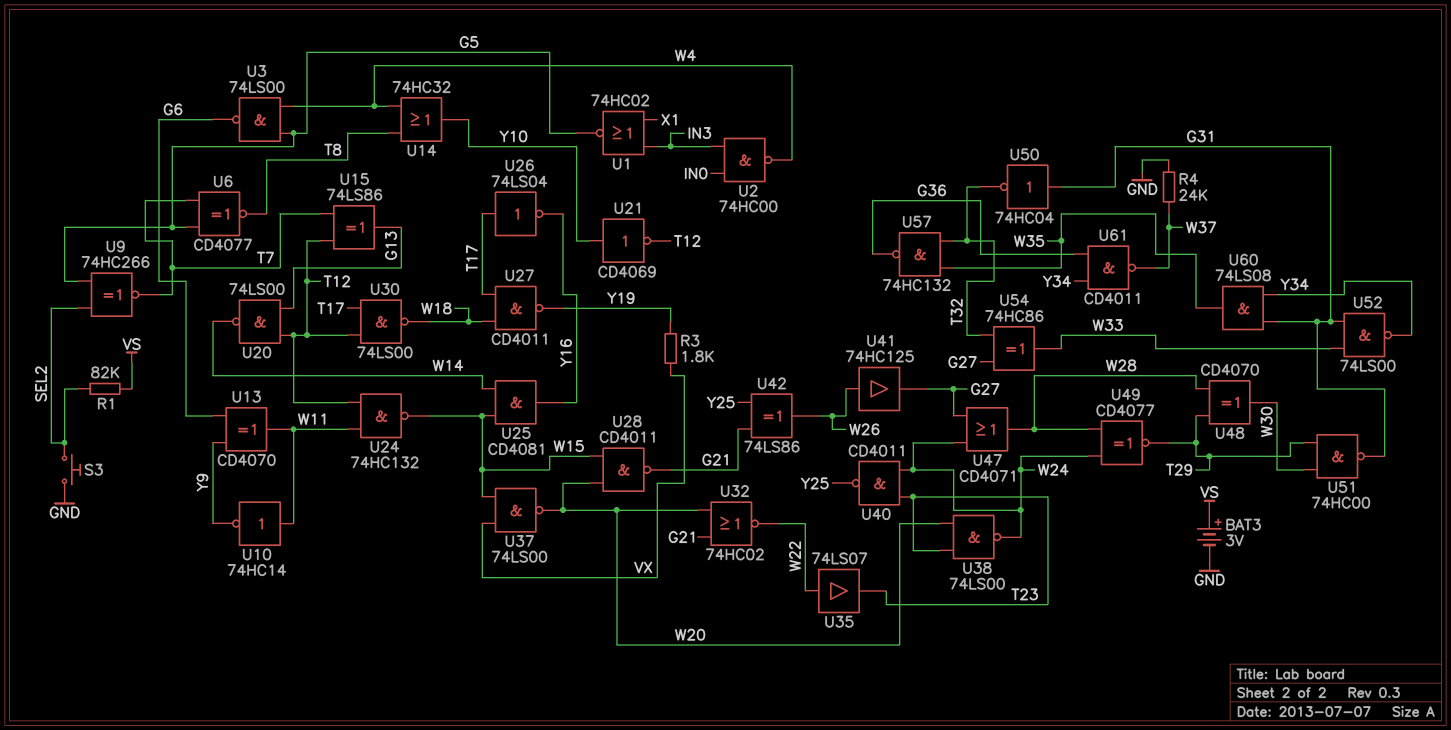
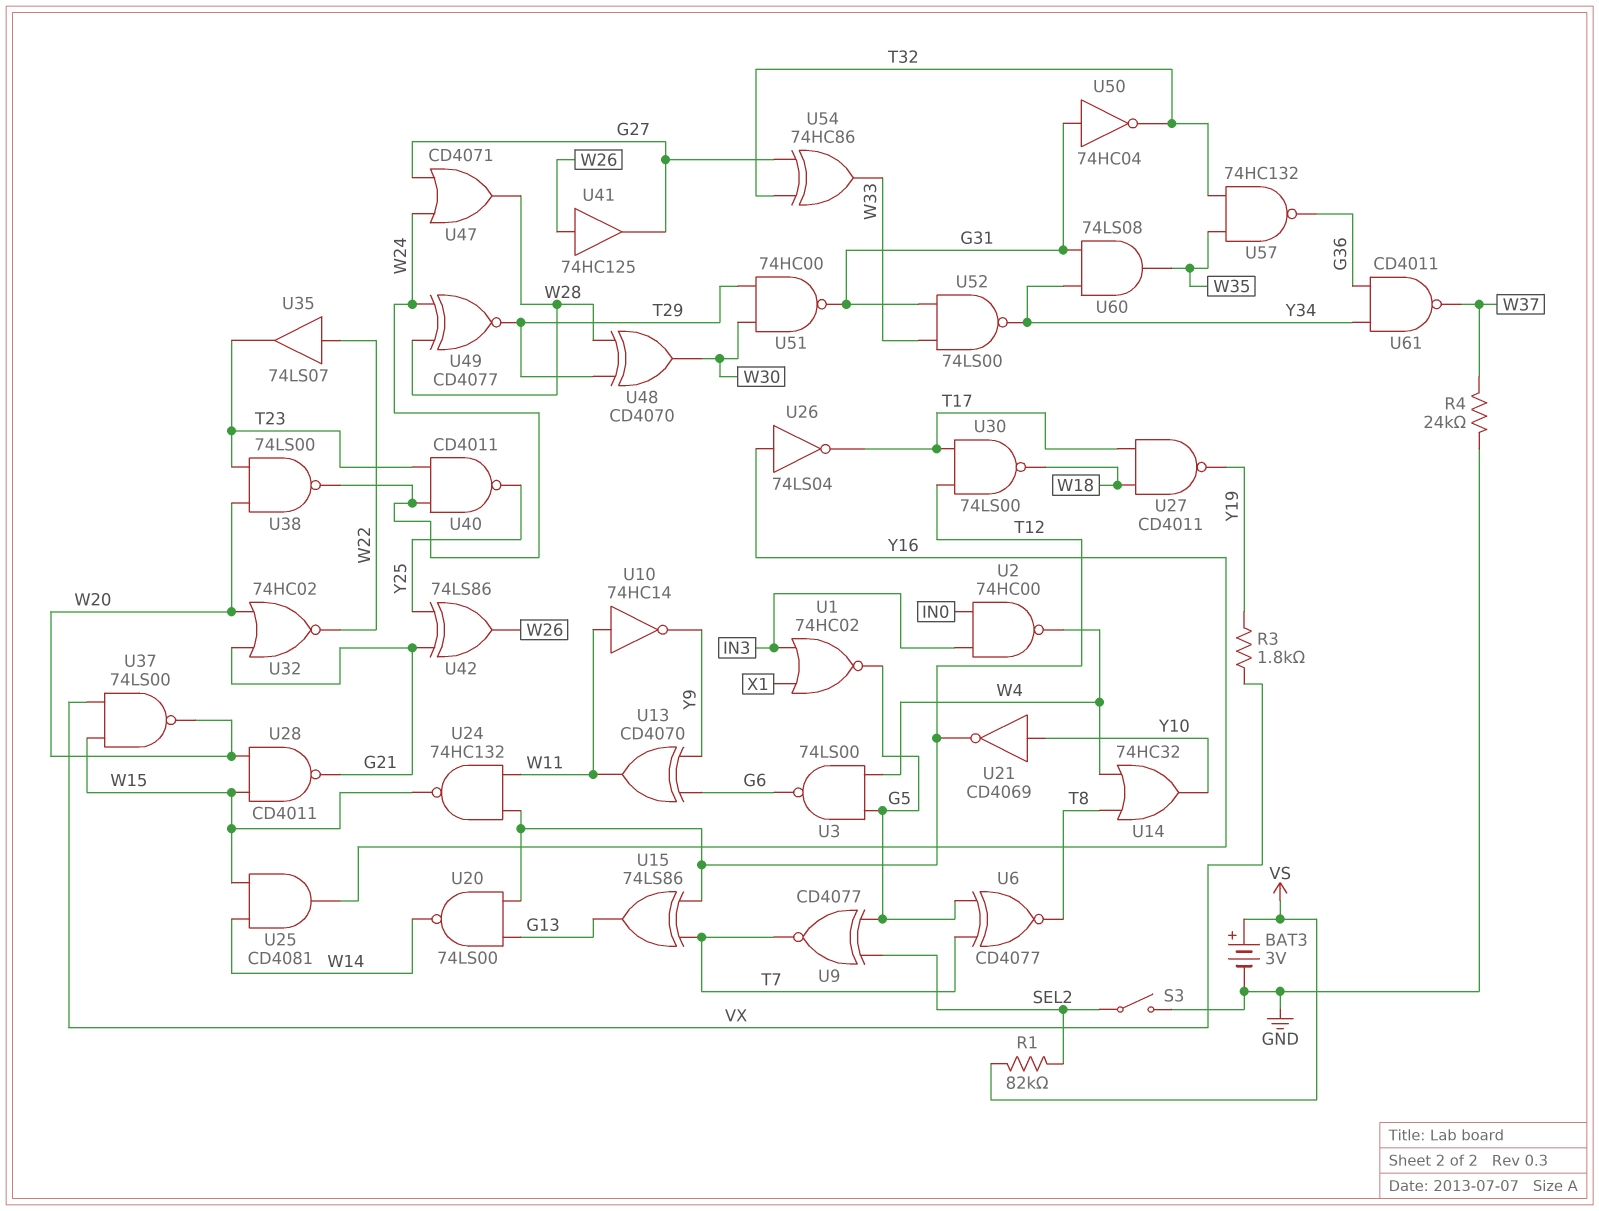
S3: button (GND, SEL2) -> switch (GND, SEL2)
U9: XNOR 74HC266 (in G5, in SEL2, out T7) -> XNOR CD4077 (in G5, in SEL2, out T7)
U26: NOT 74LS04 (in T17, out Y16) -> NOT 74LS04 (in Y16, out T17)

